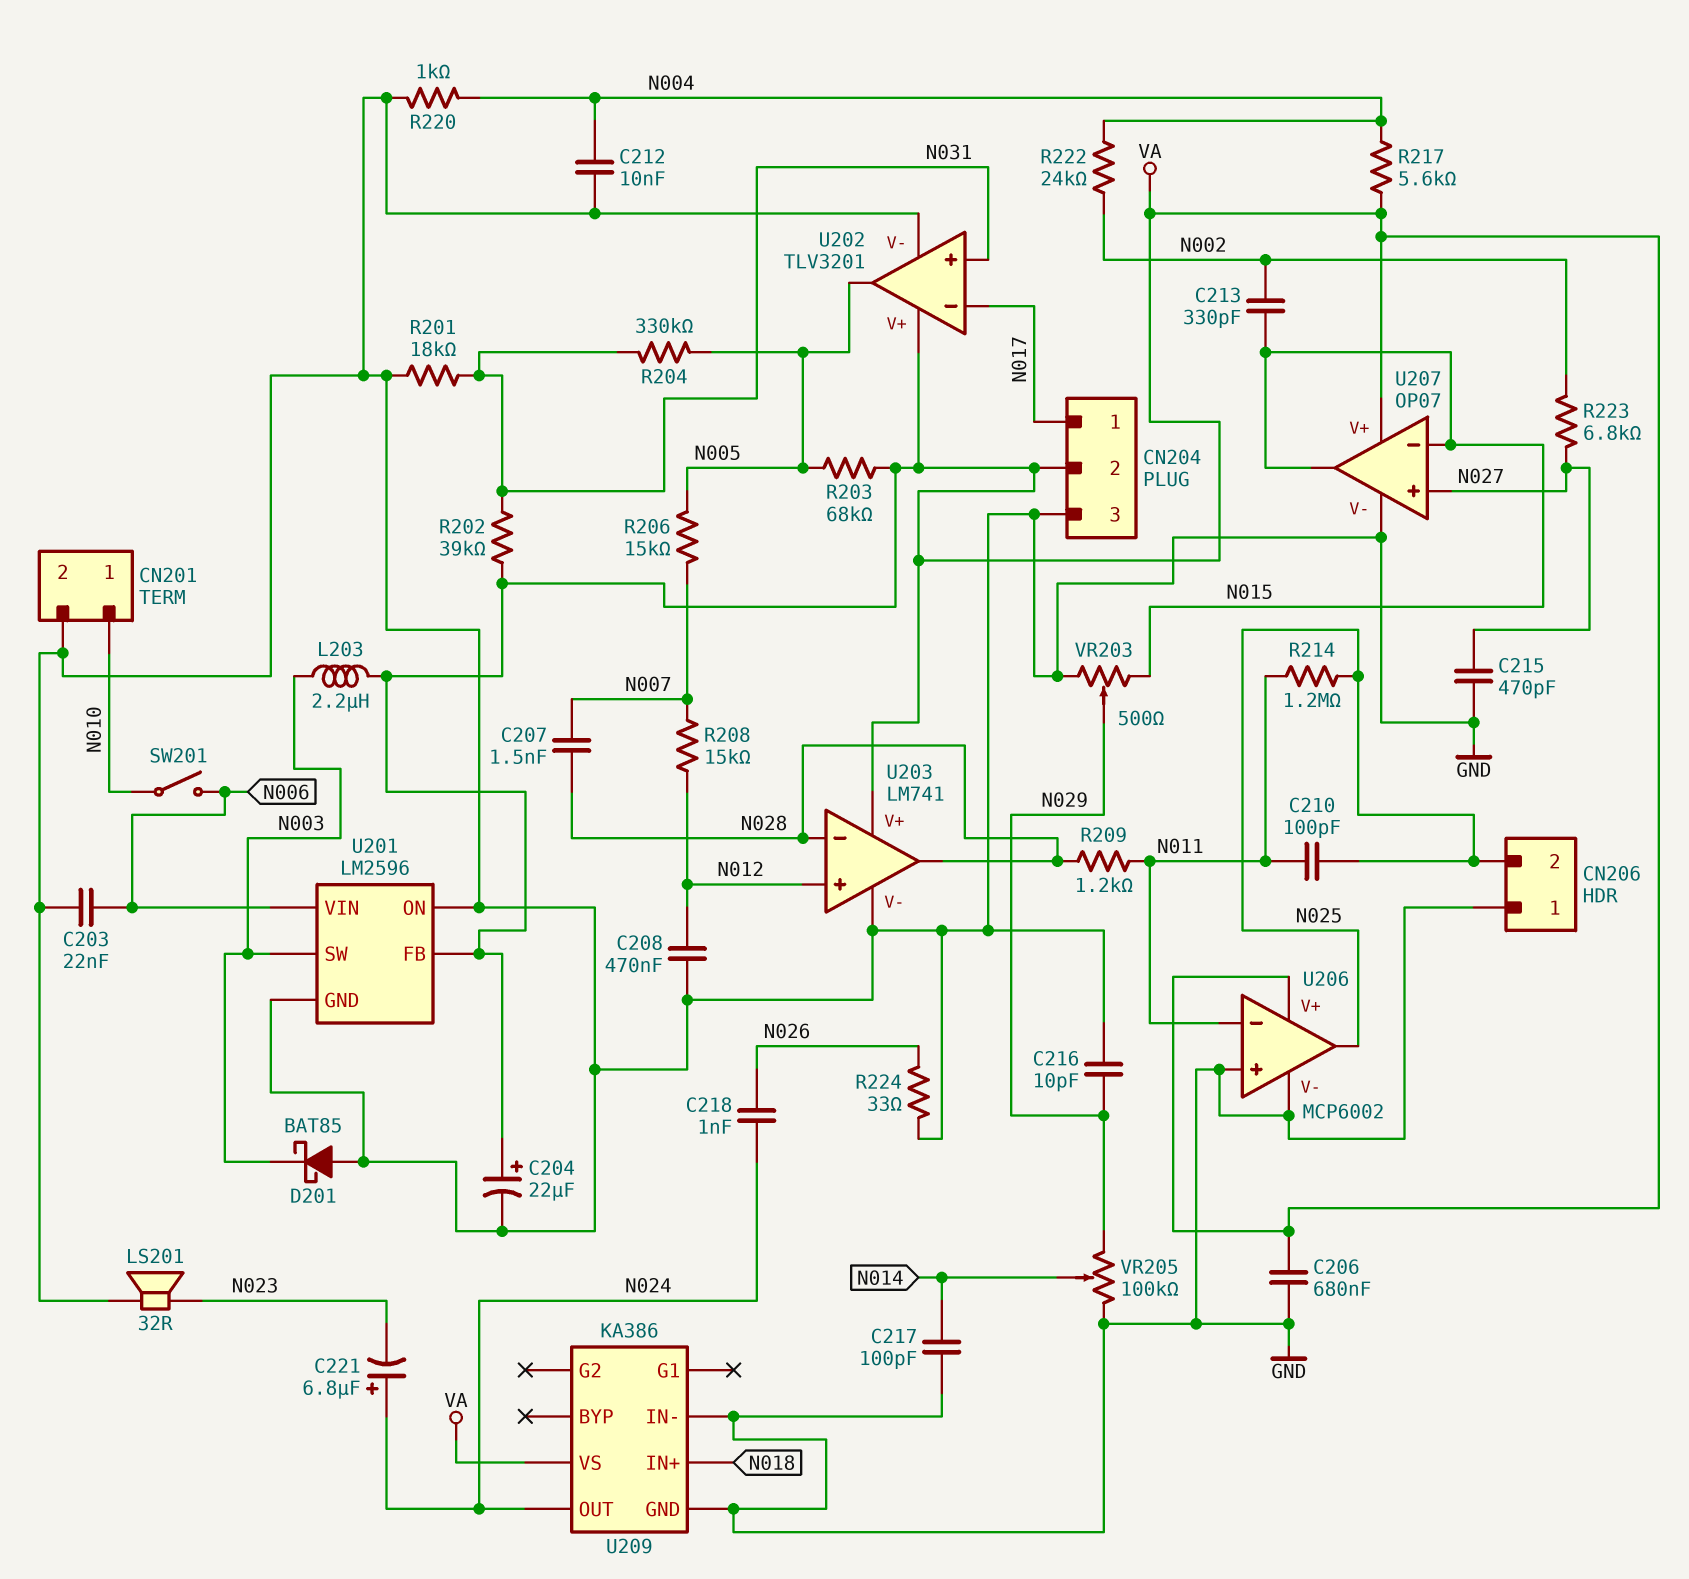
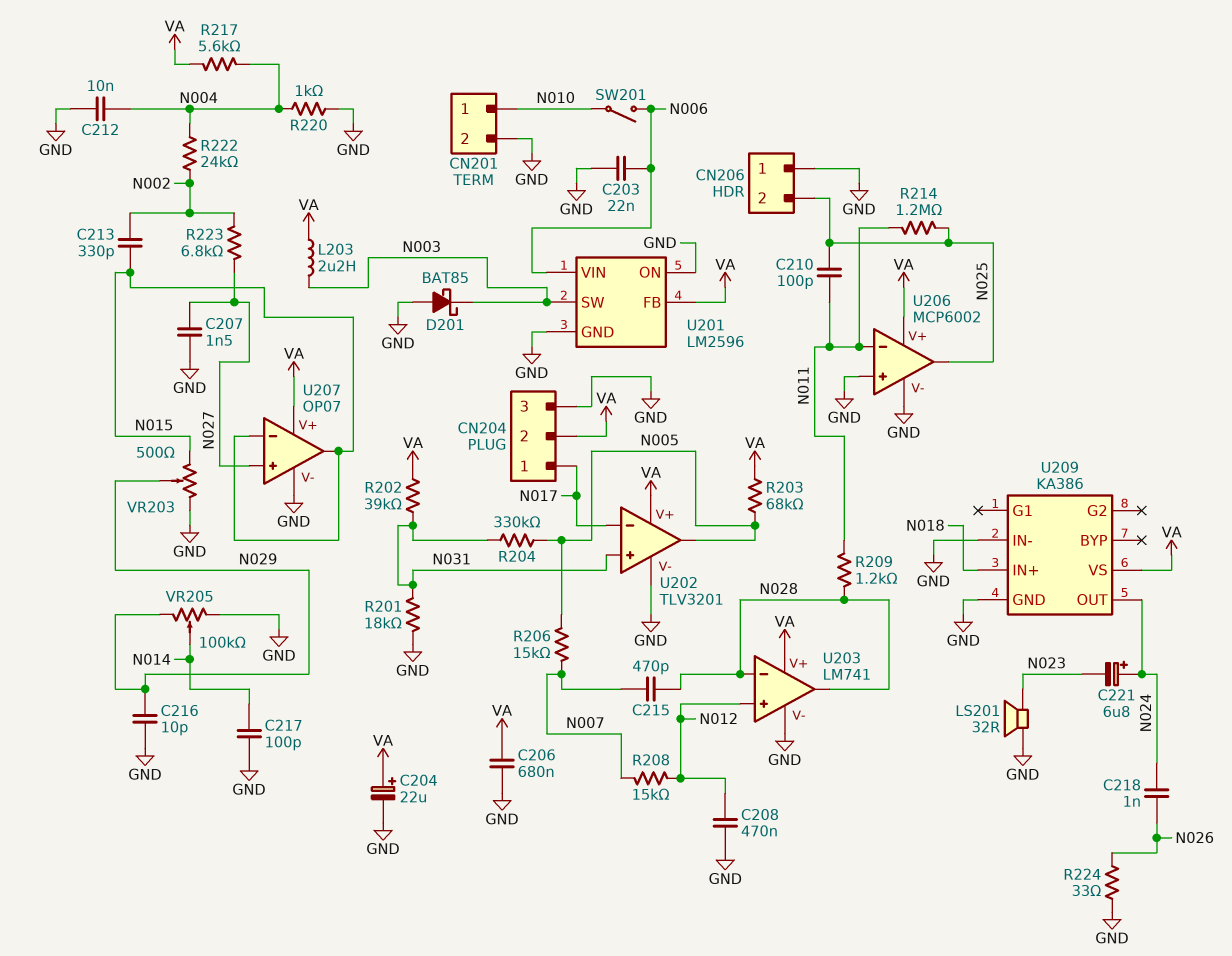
C207: 1.5nF (N007, N028) -> 1.5nF (GND, N027)
C215: 470pF (GND, N027) -> 470pF (N007, N028)

